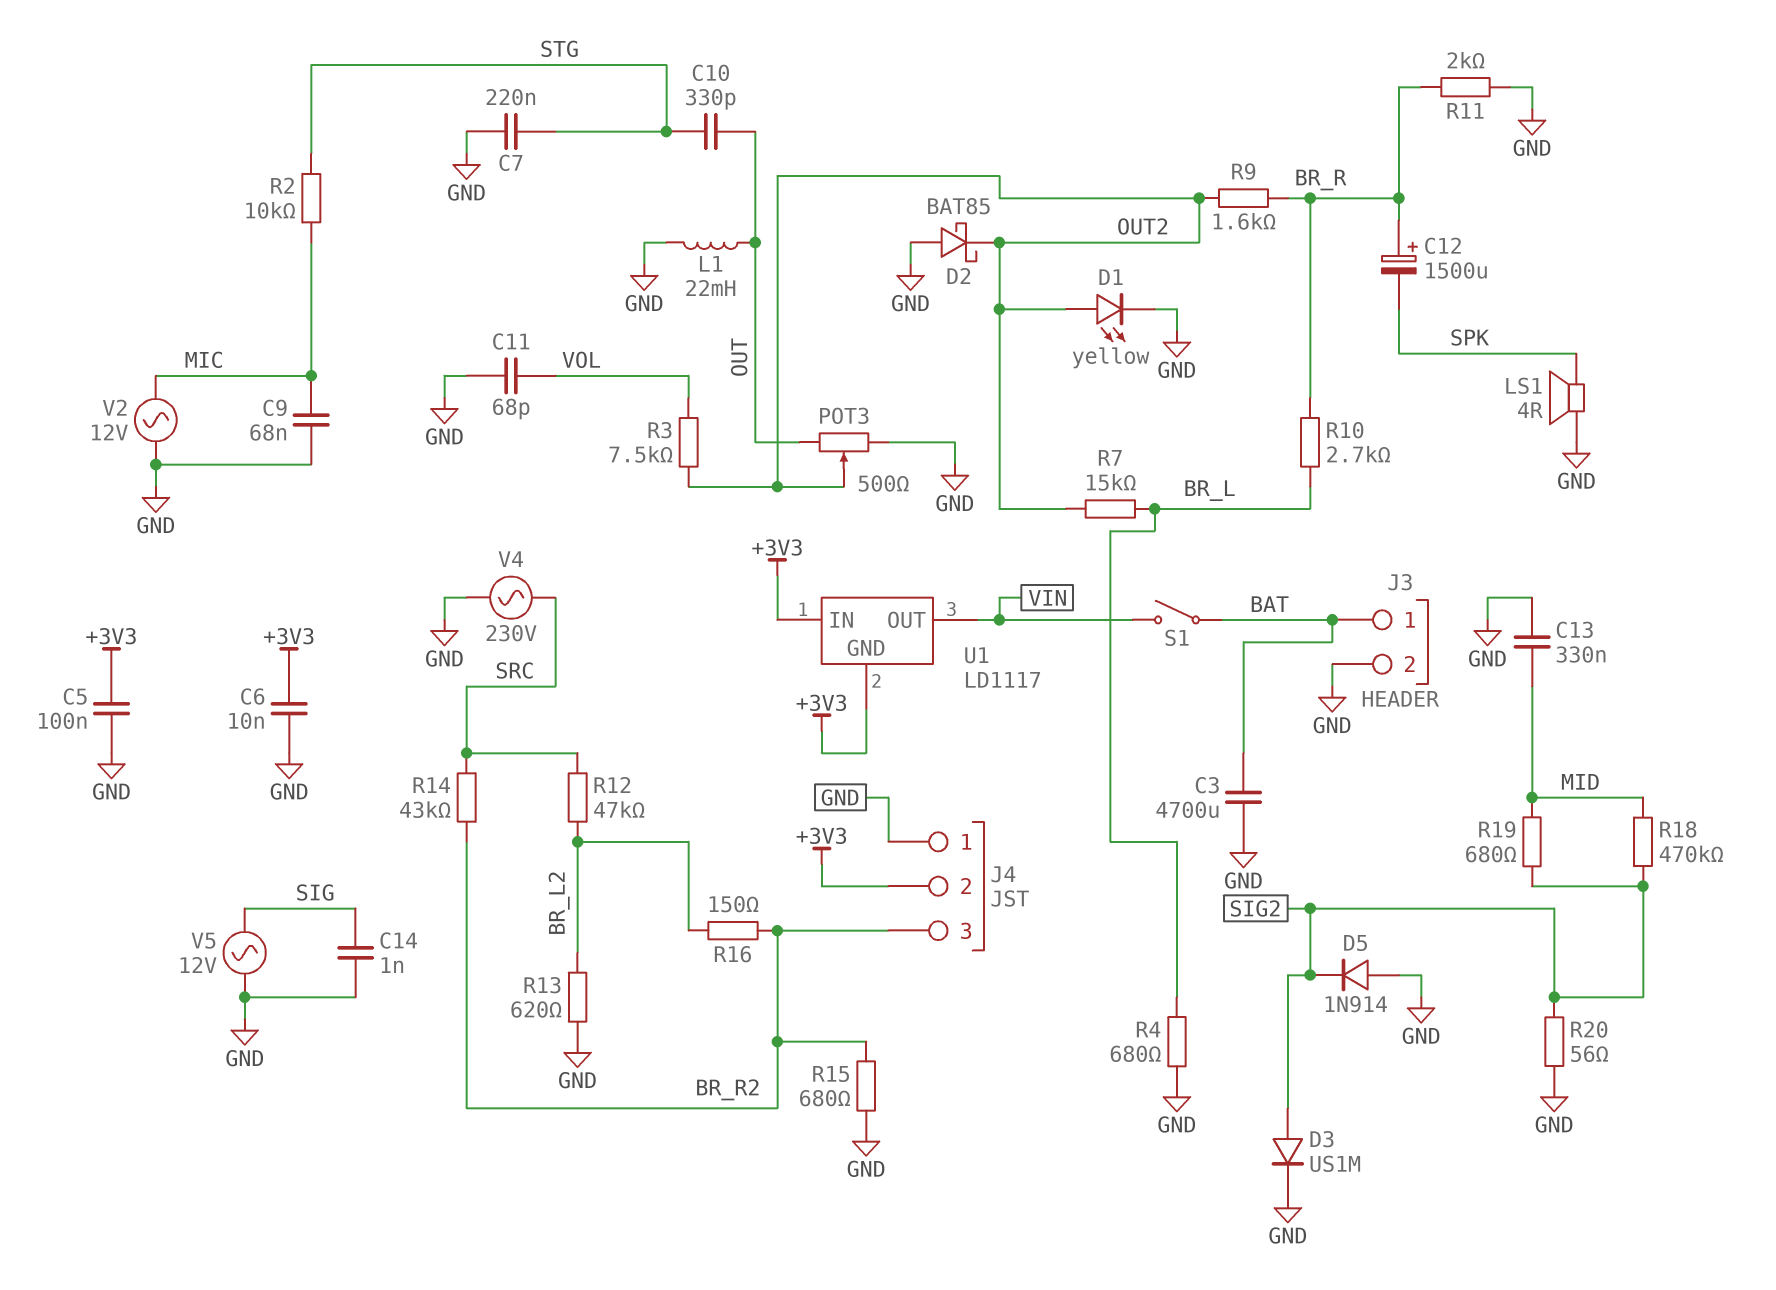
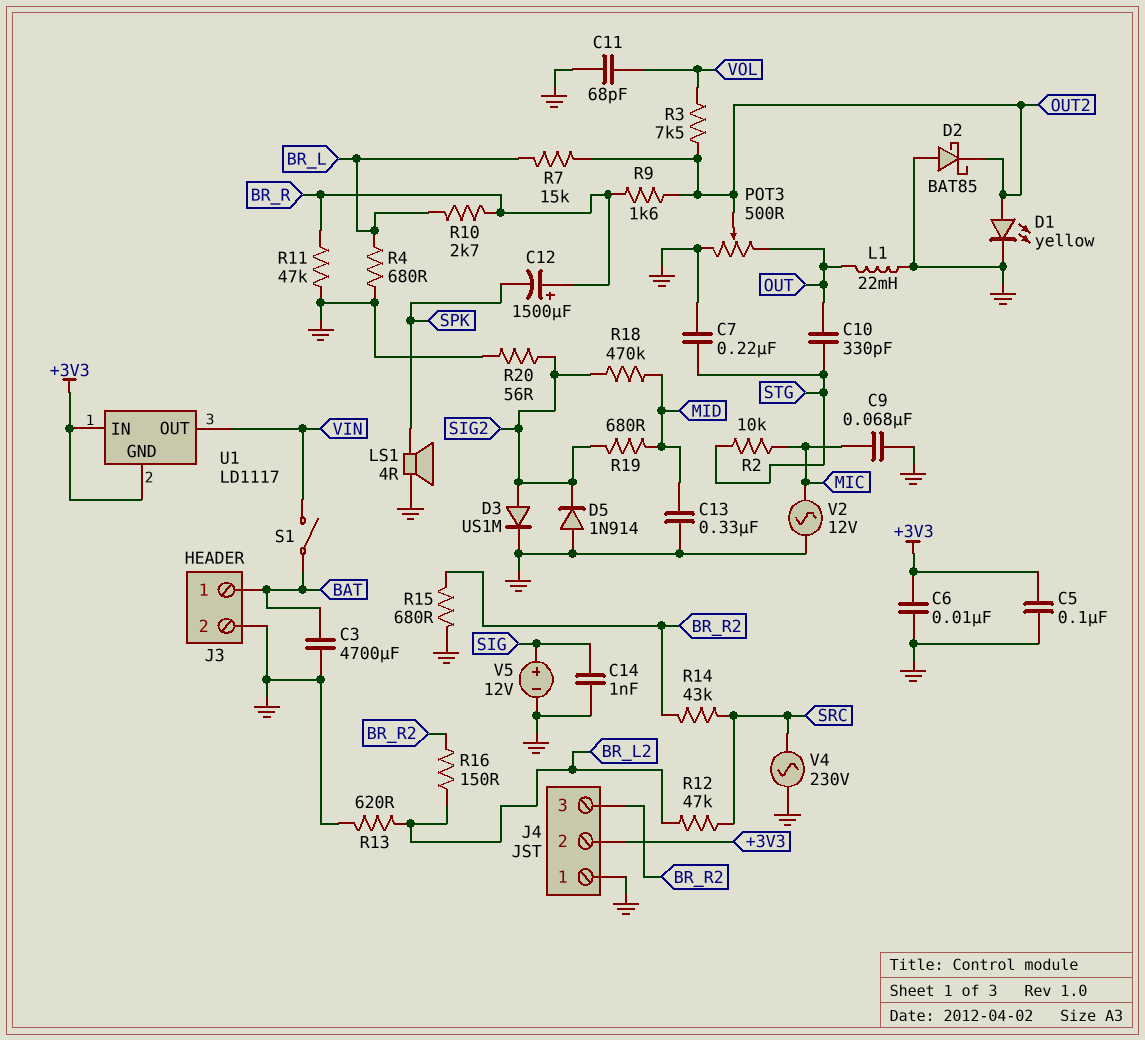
R11: 2k (BR_R, GND) -> 47k (BR_R, GND)
V5: AC 12V (GND, SIG) -> 12V (plus SIG, minus GND)

